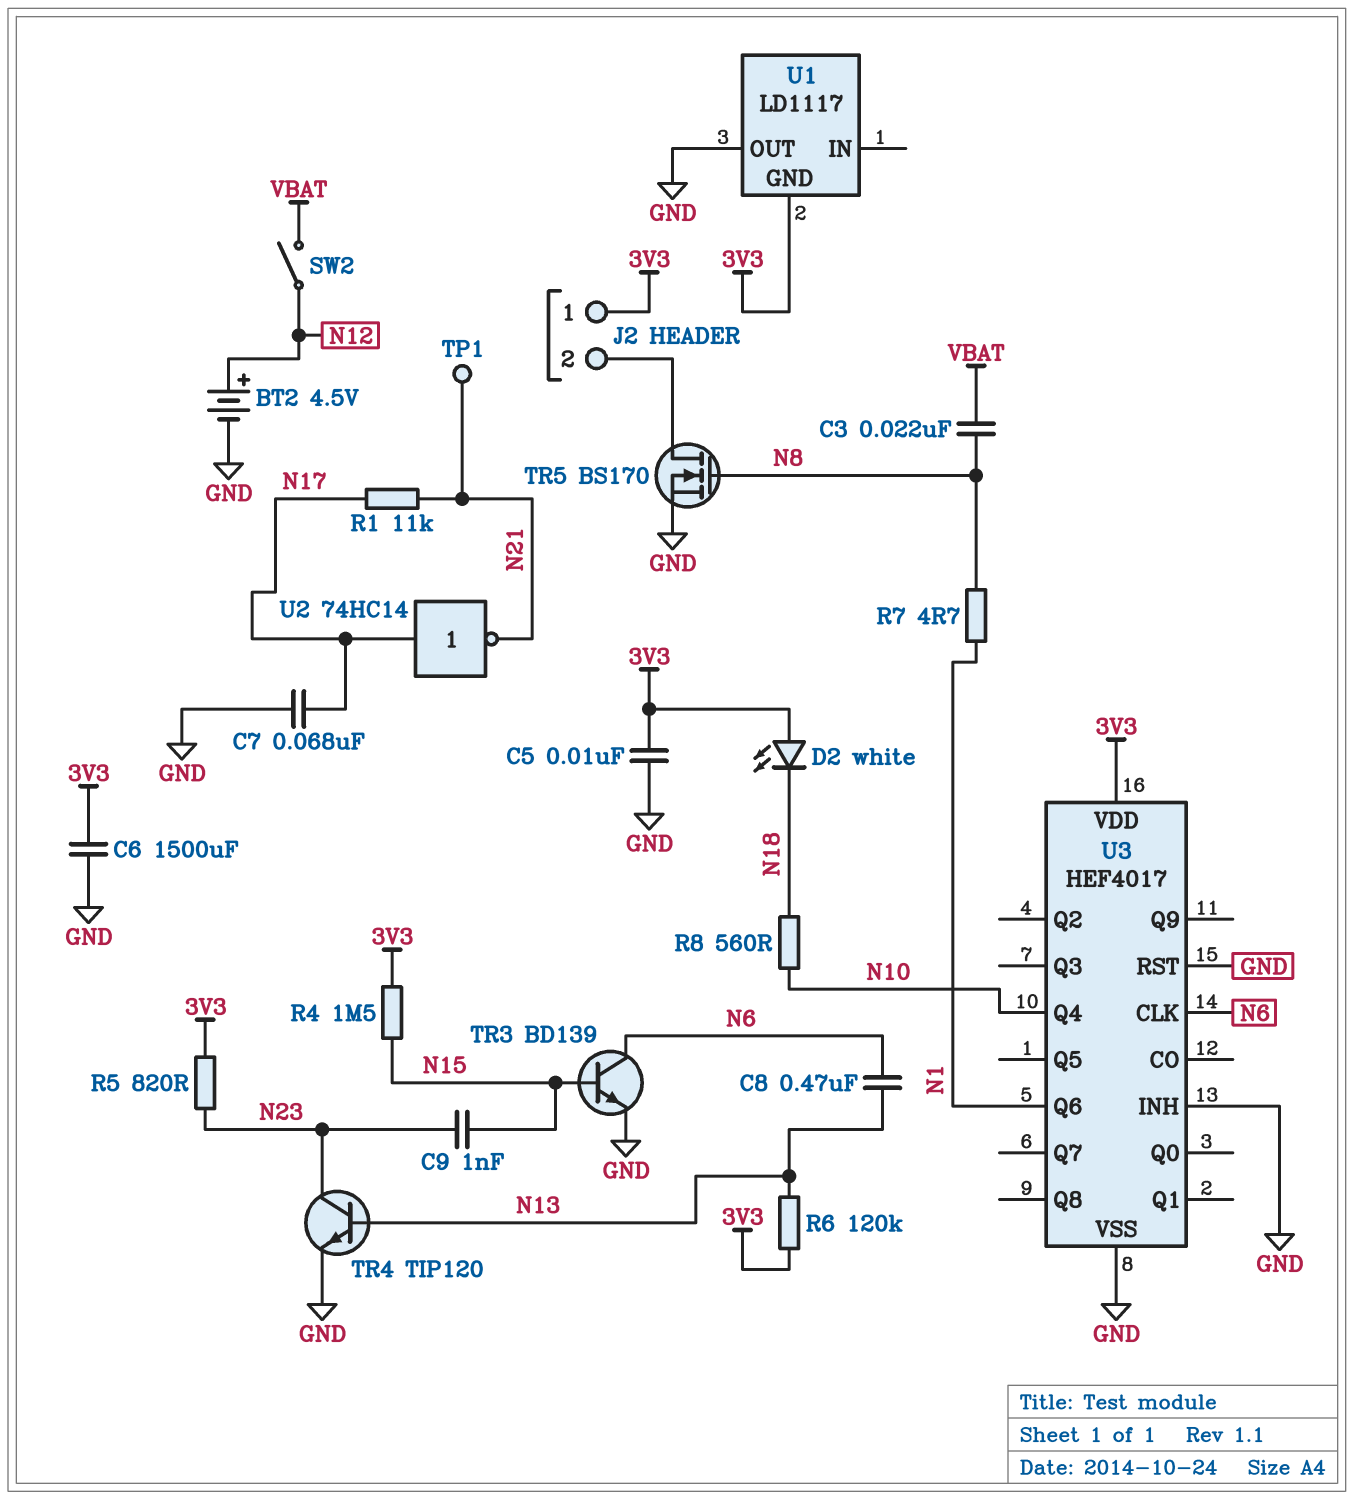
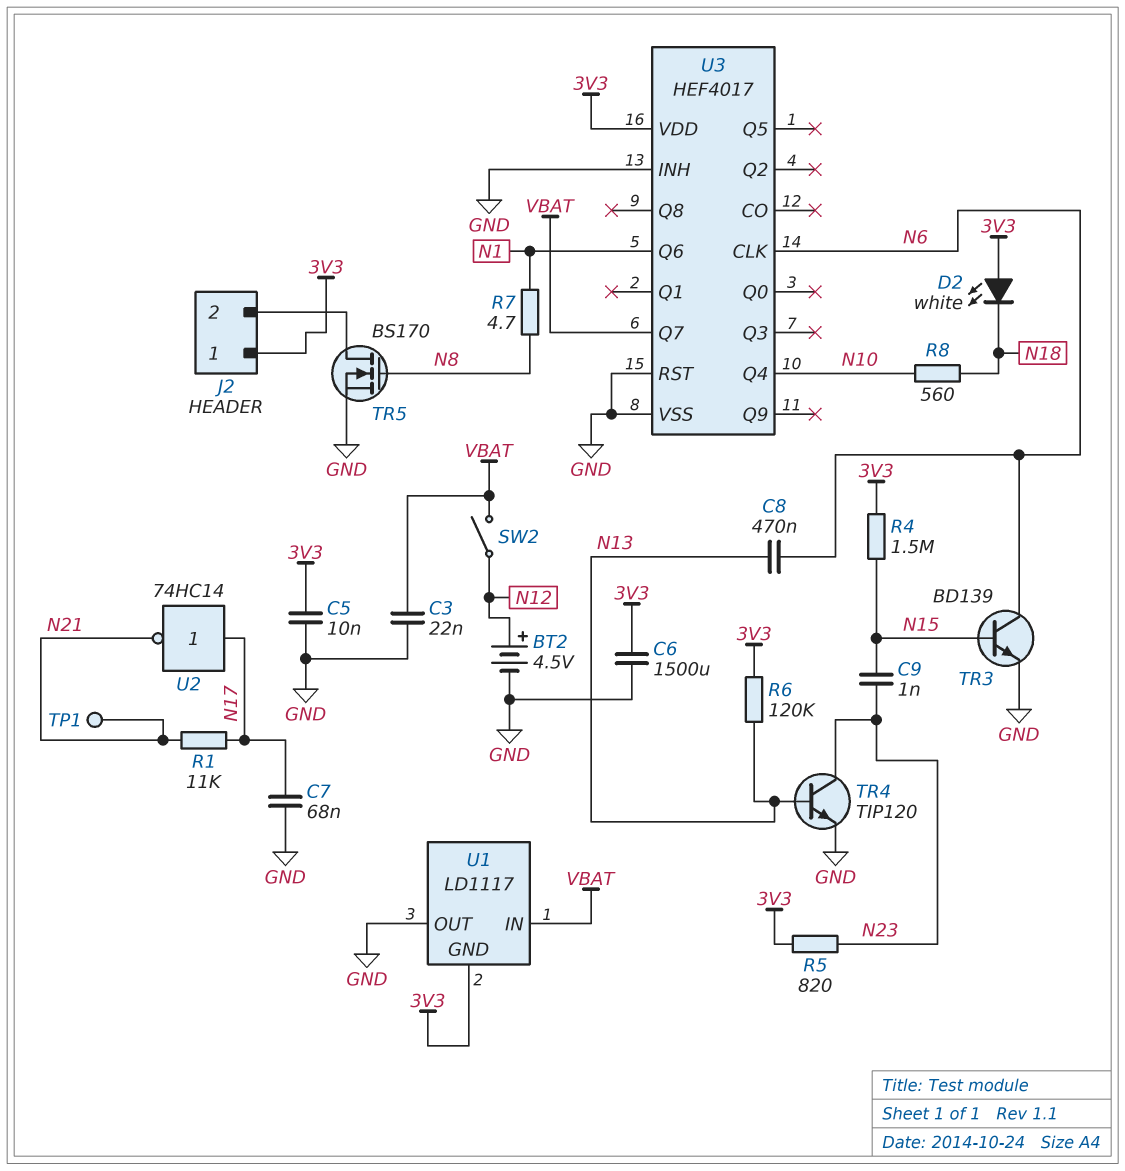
C3: 22nF (N8, VBAT) -> 22nF (GND, VBAT)
U1 pin IN: none -> VBAT
U3 pin Q7: none -> VBAT

